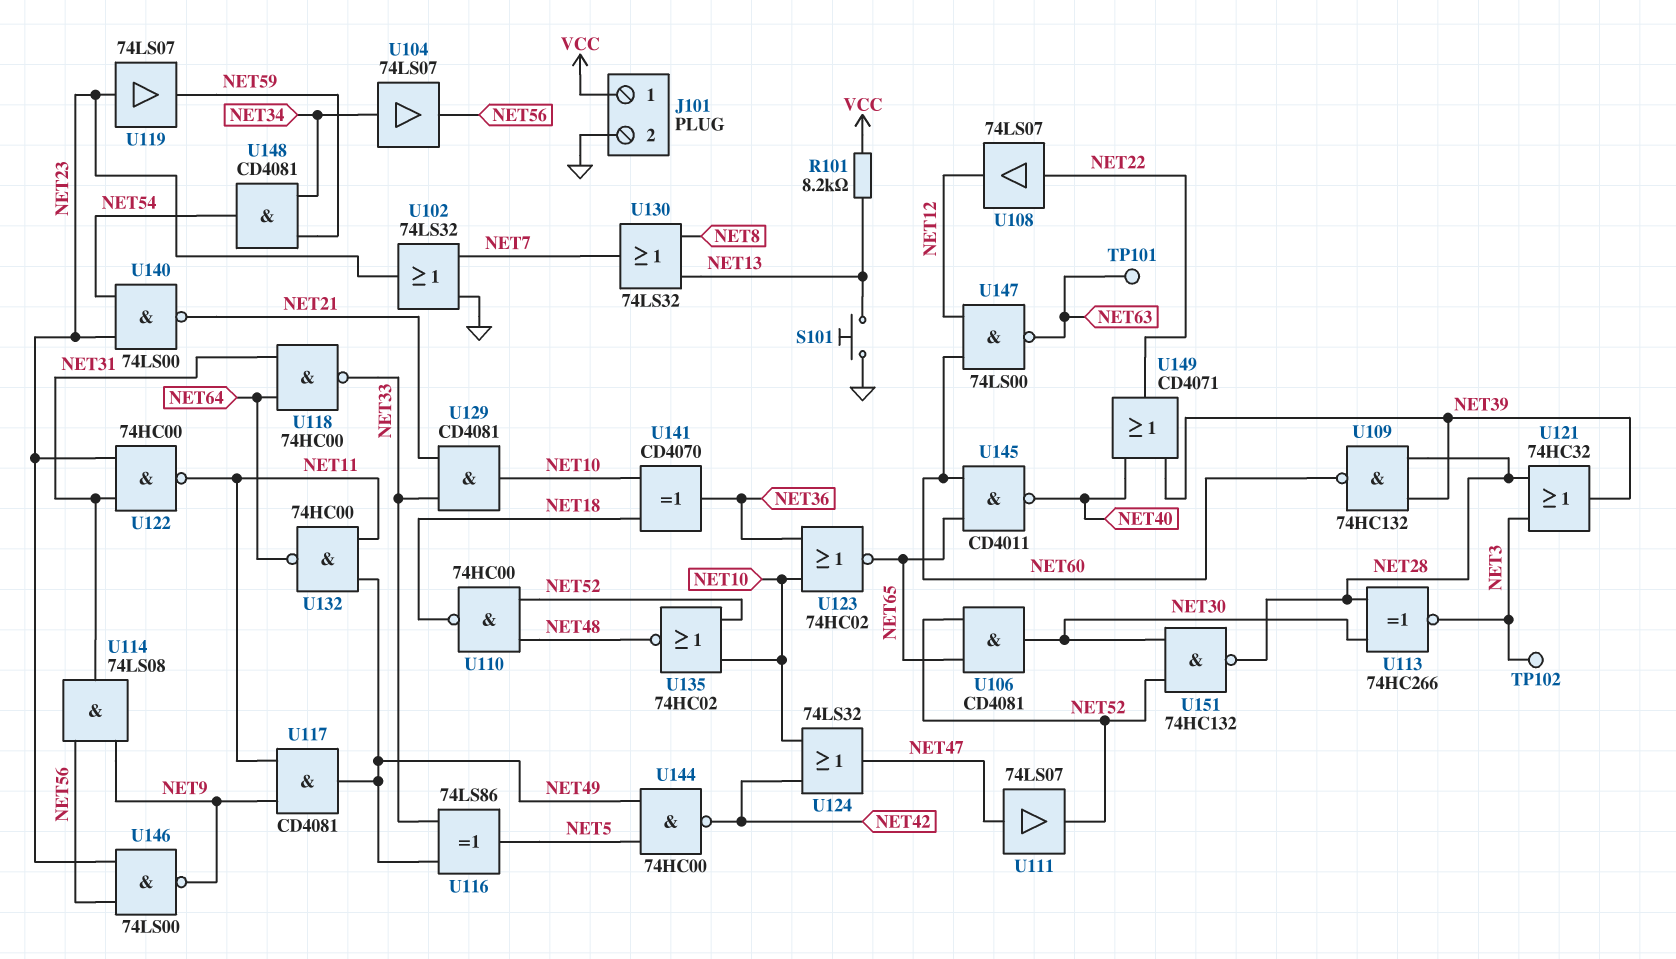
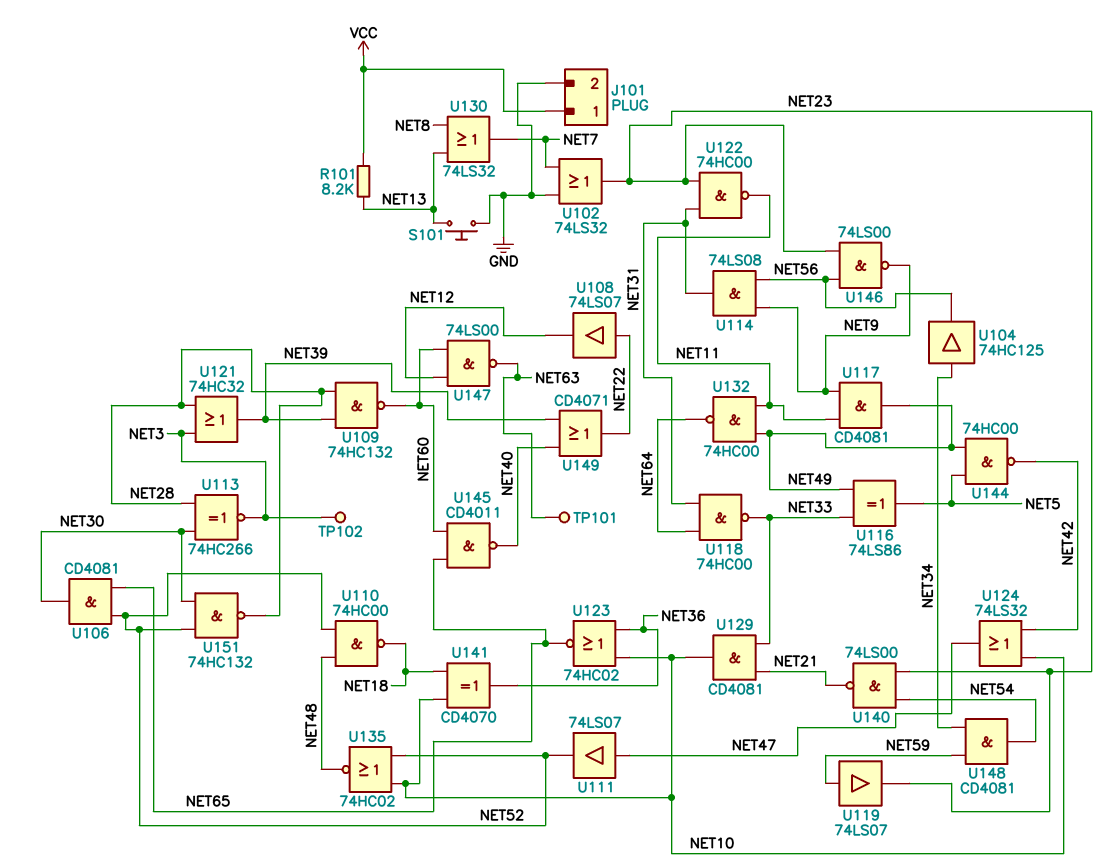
U104: buffer 74LS07 (in NET34, out NET56) -> buffer 74HC125 (in NET34, out NET56)
U119: buffer 74LS07 (in NET23, out NET59) -> buffer 74LS07 (in NET59, out NET23)

